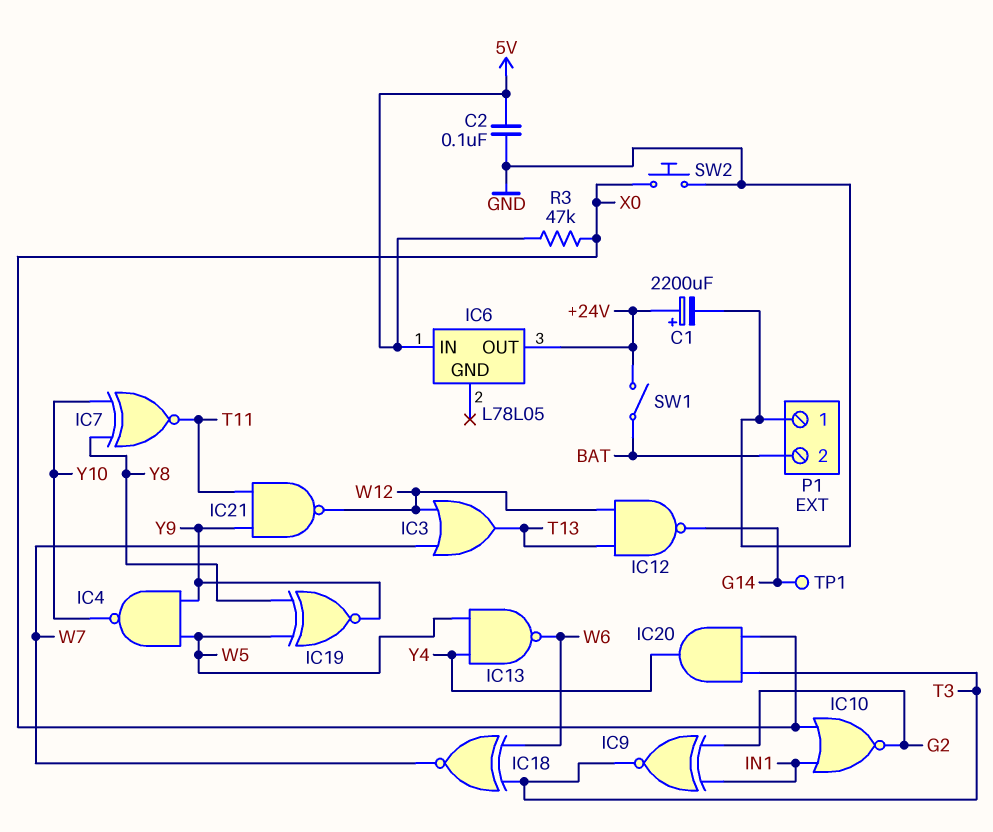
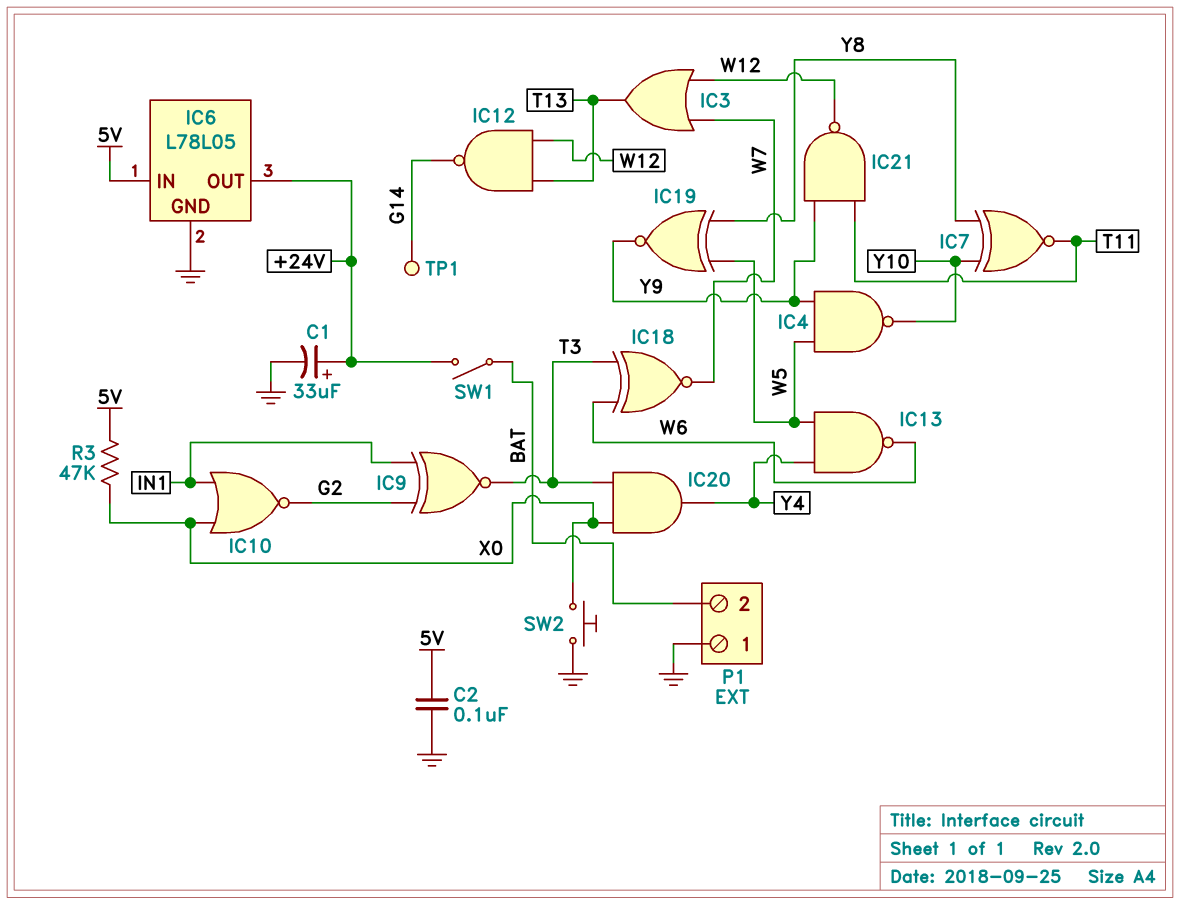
C1: 2200uF (plus +24V, minus GND) -> 33uF (plus +24V, minus GND)
IC6 pin GND: none -> GND

